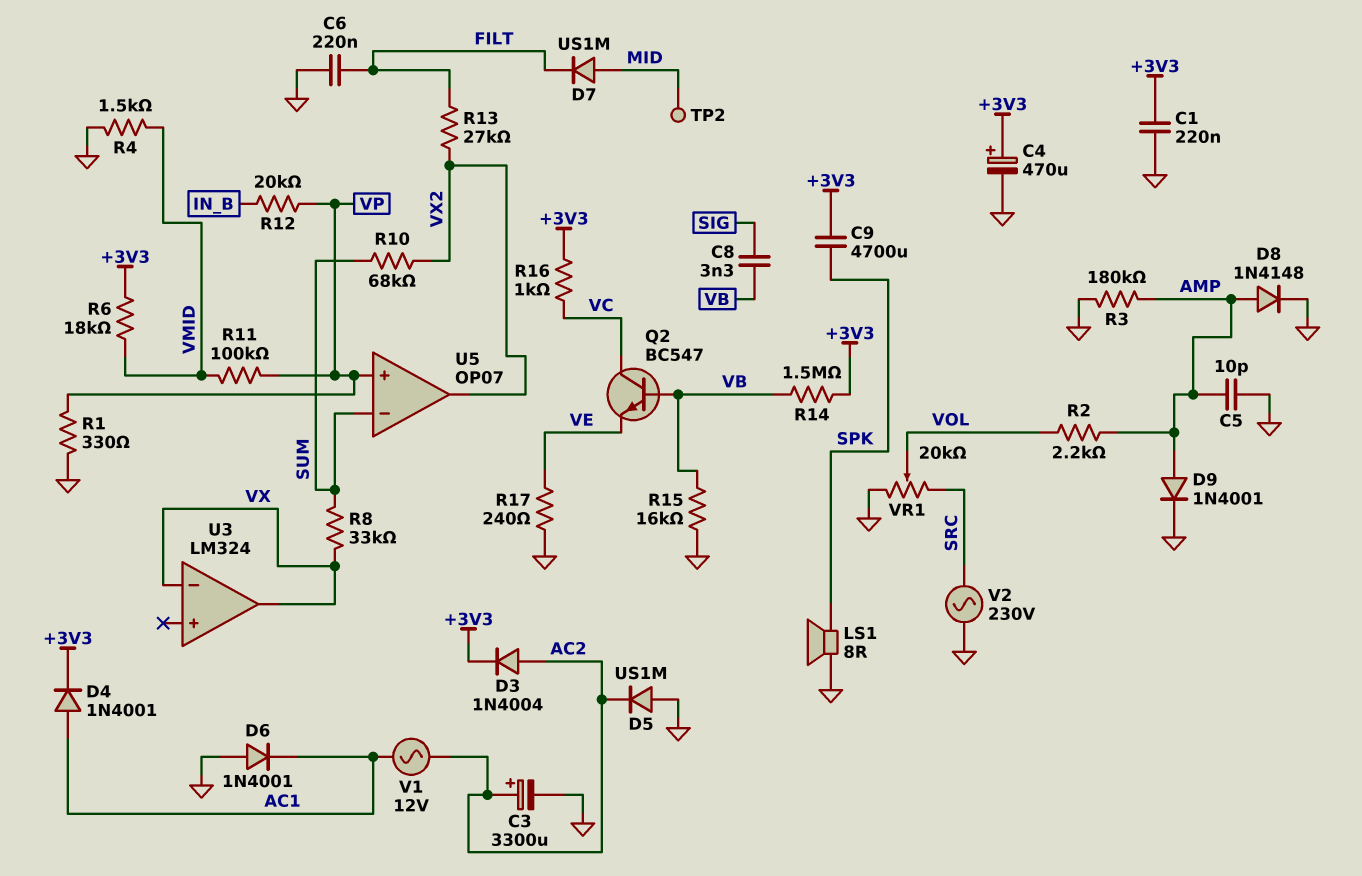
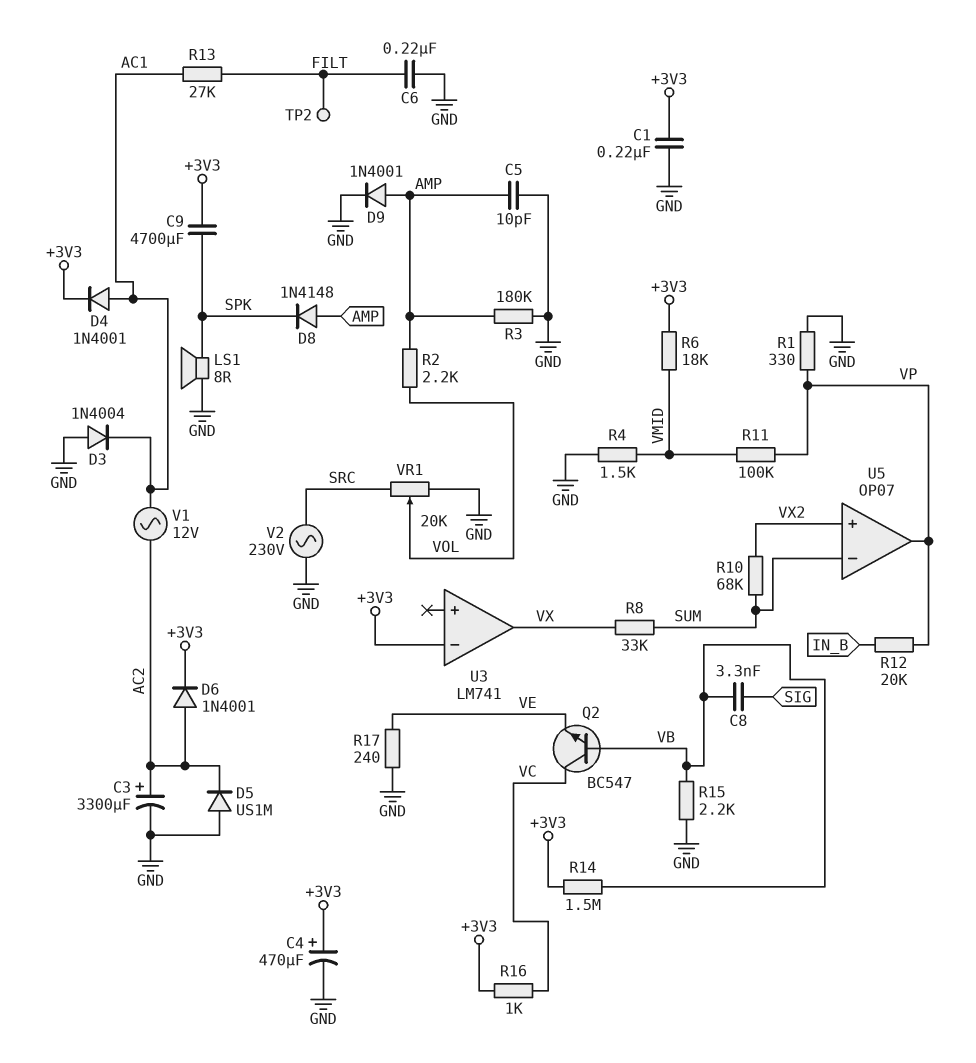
D3: diode 1N4004 (A AC2, K +3V3) -> diode 1N4004 (A GND, K AC1)
D6: diode 1N4001 (A GND, K AC1) -> diode 1N4001 (A AC2, K +3V3)
D7: diode US1M (A MID, K FILT) -> none
D8: diode 1N4148 (A AMP, K GND) -> diode 1N4148 (A AMP, K SPK)
R13: 27k (FILT, VX2) -> 27k (AC1, FILT)
R15: 16k (GND, VB) -> 2.2k (GND, VB)
TP2: test point (MID) -> test point (FILT)
U3: LM324 -> LM741
U3 pin in-: VX -> +3V3
U5 pin in+: VP -> VX2
U5 pin out: VX2 -> VP

